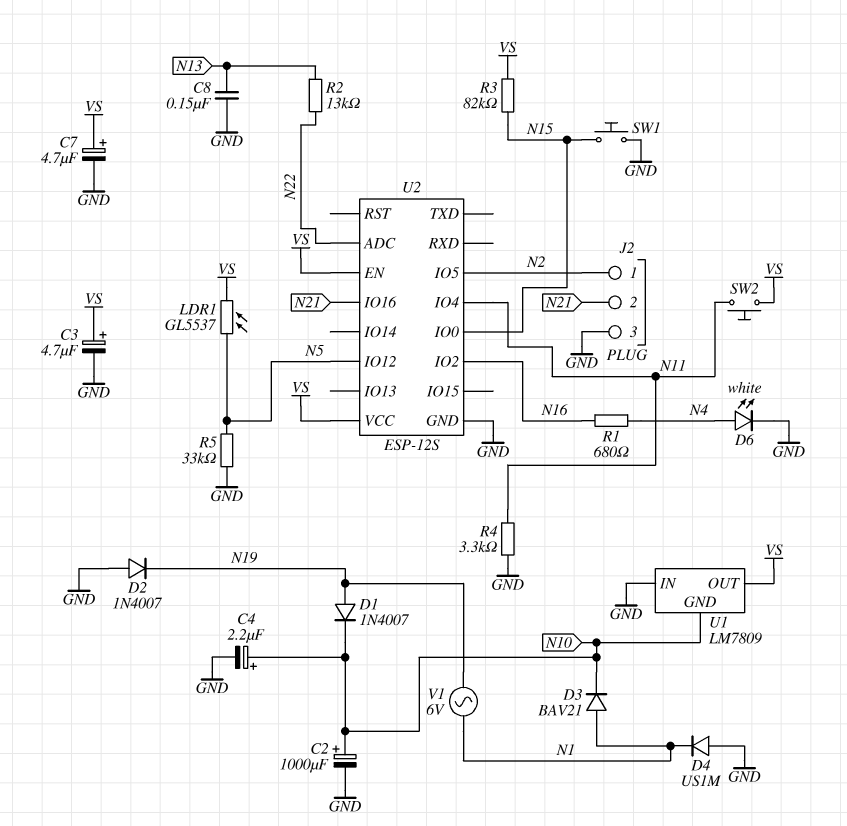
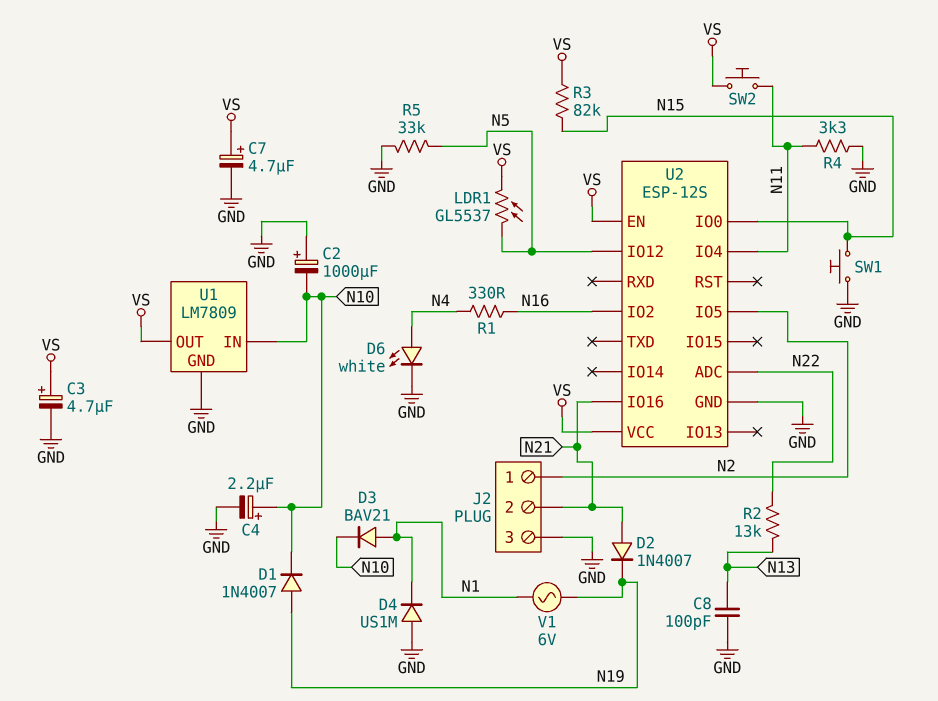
C2: 1000uF (plus N10, minus GND) -> 1000uF (plus GND, minus N10)
C8: 150nF (GND, N13) -> 100pF (GND, N13)
D2: diode 1N4007 (A GND, K N19) -> diode 1N4007 (A N21, K N19)
R1: 680 (N4, N16) -> 330 (N4, N16)
U1 pin GND: N10 -> GND
U1 pin IN: GND -> N10

